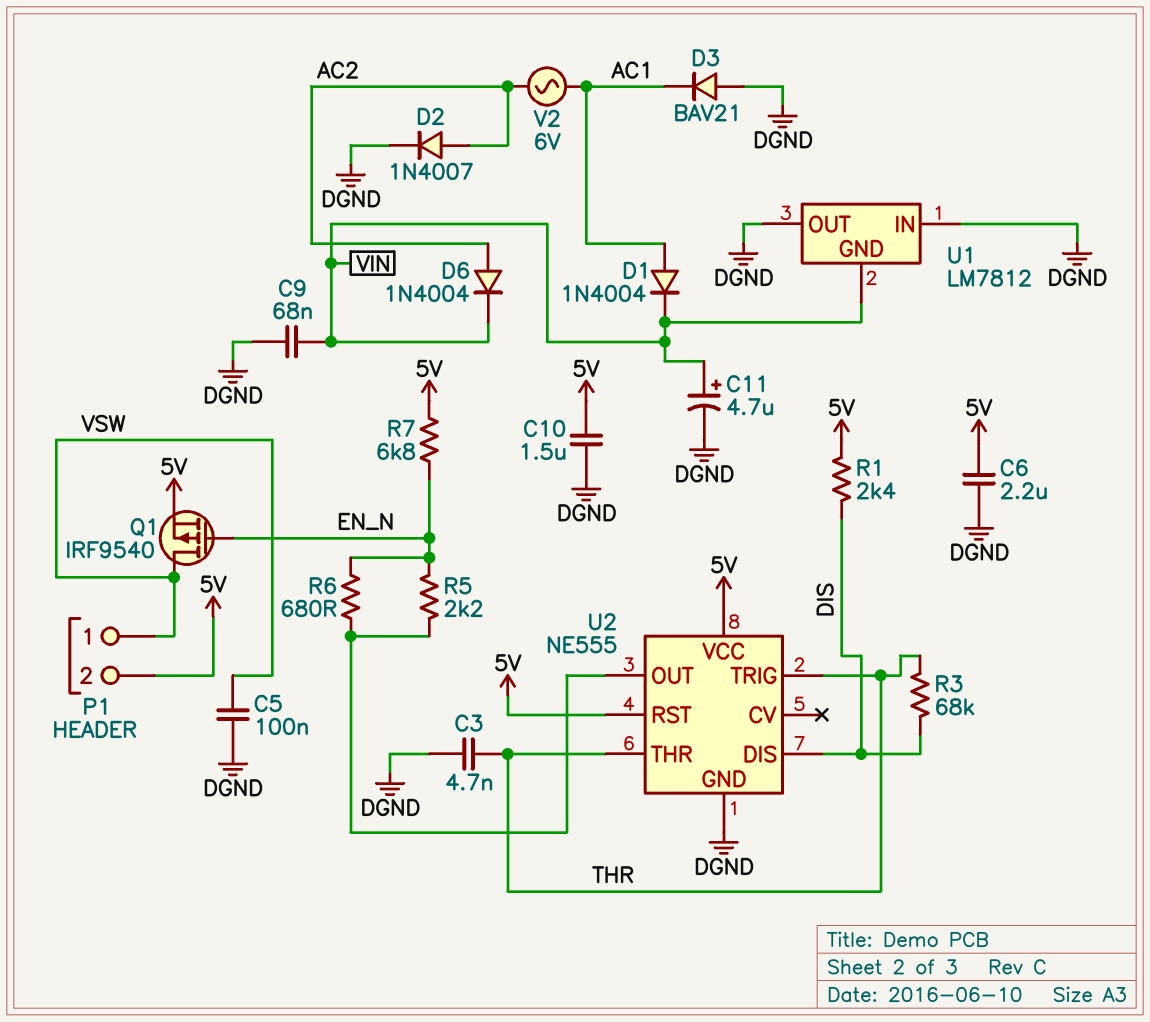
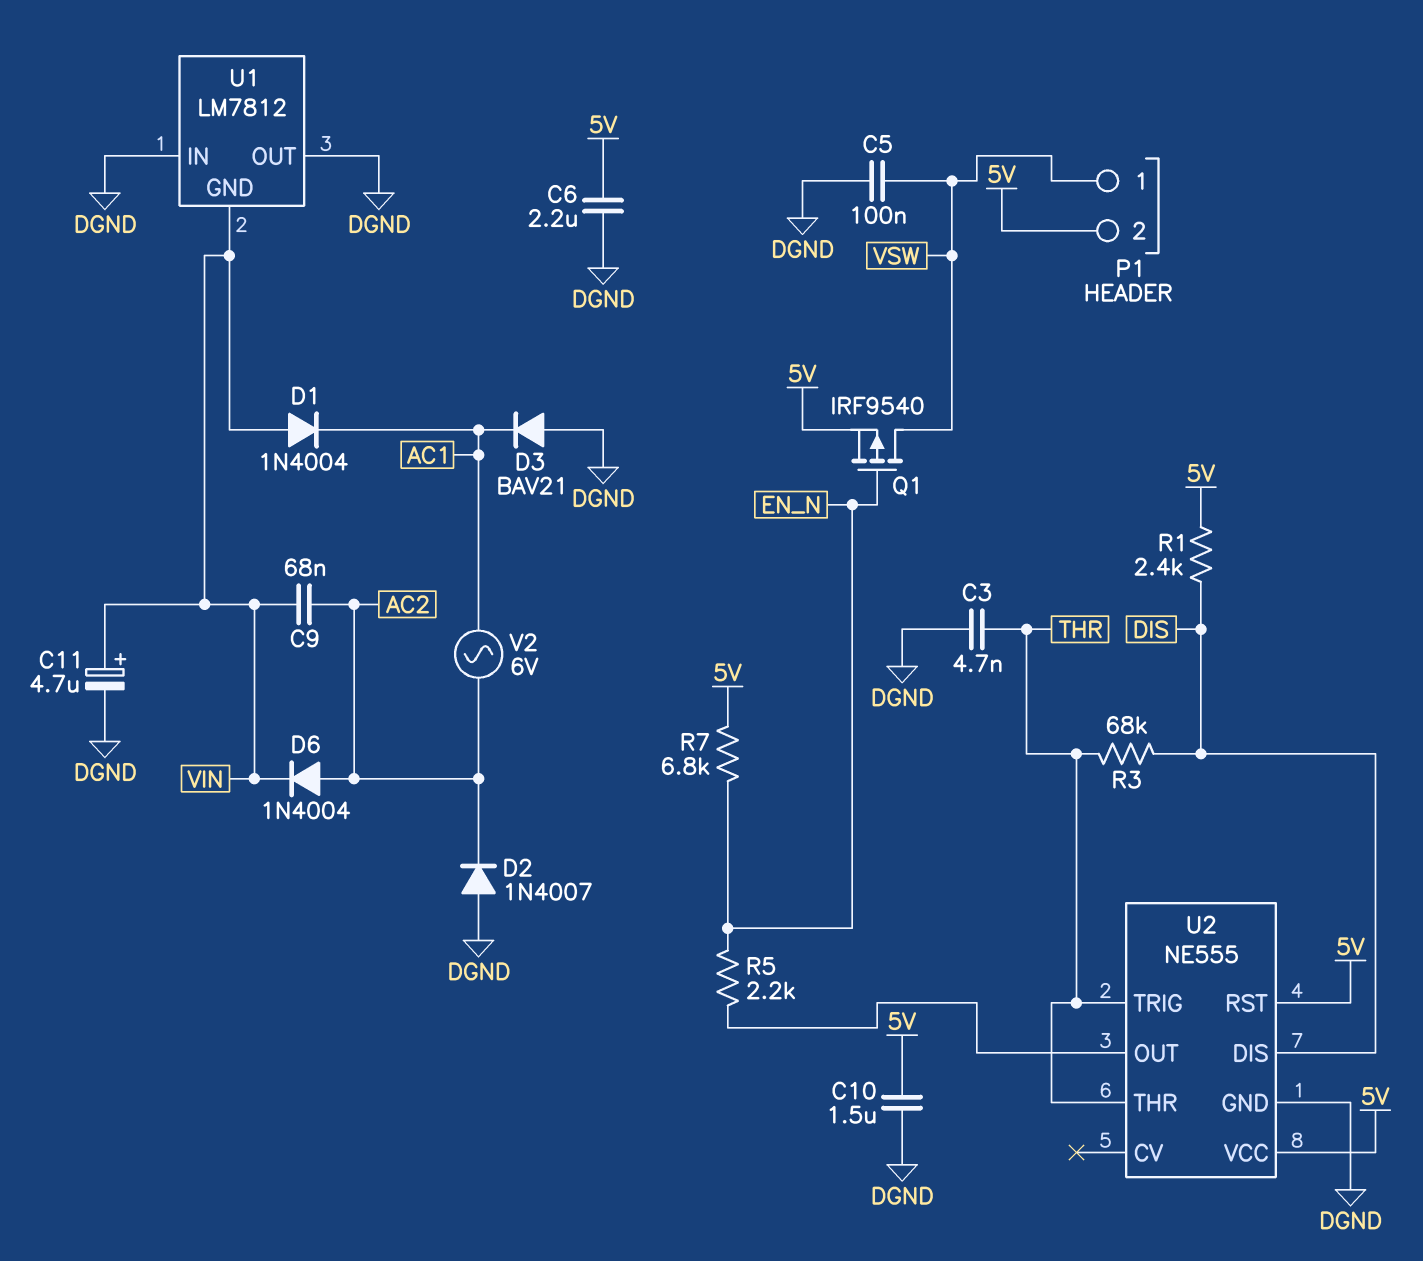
C9: 68nF (DGND, VIN) -> 68nF (AC2, VIN)
D1: diode 1N4004 (A AC1, K VIN) -> diode 1N4004 (A VIN, K AC1)
D2: diode 1N4007 (A AC2, K DGND) -> diode 1N4007 (A DGND, K AC2)
R6: 680 (EN_N, U2/OUT) -> none

